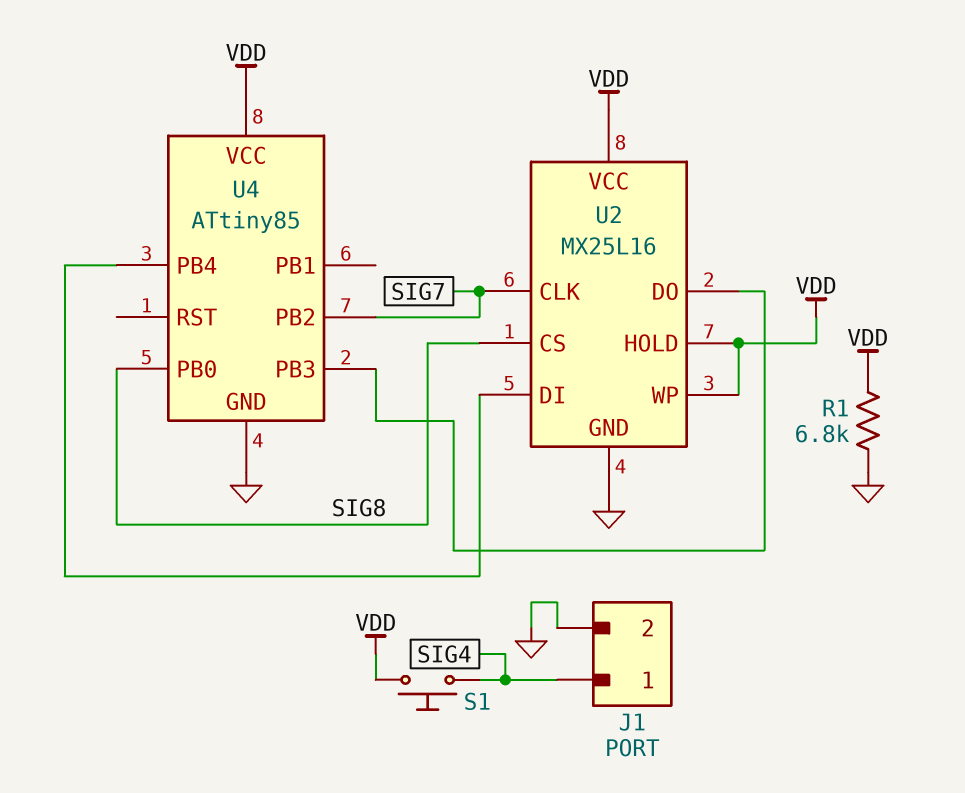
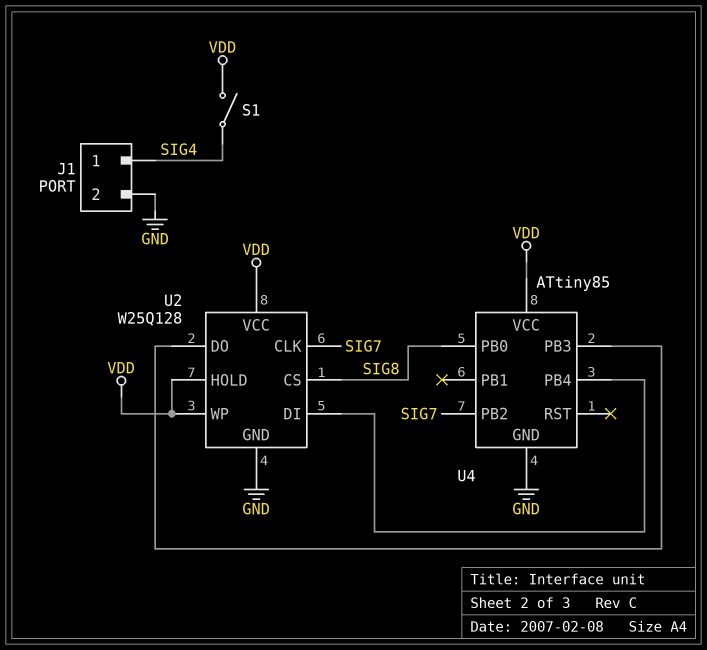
R1: 6.8k (GND, VDD) -> none
S1: button (SIG4, VDD) -> switch (SIG4, VDD)
U2: MX25L16 -> W25Q128

